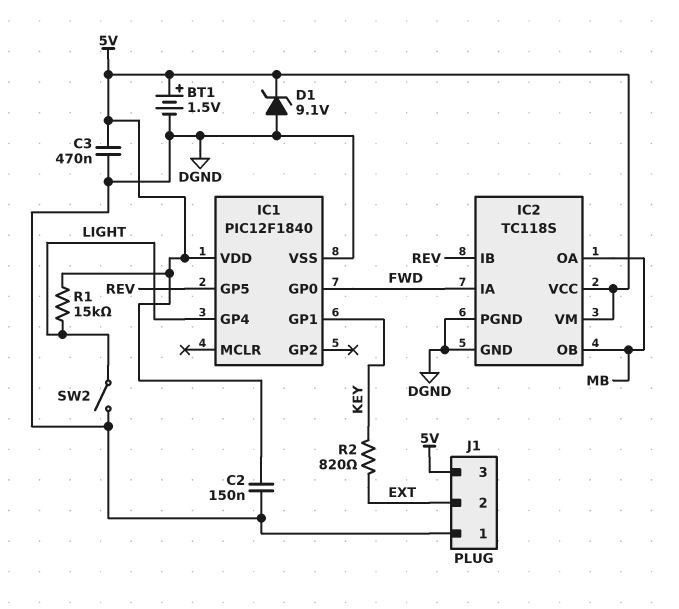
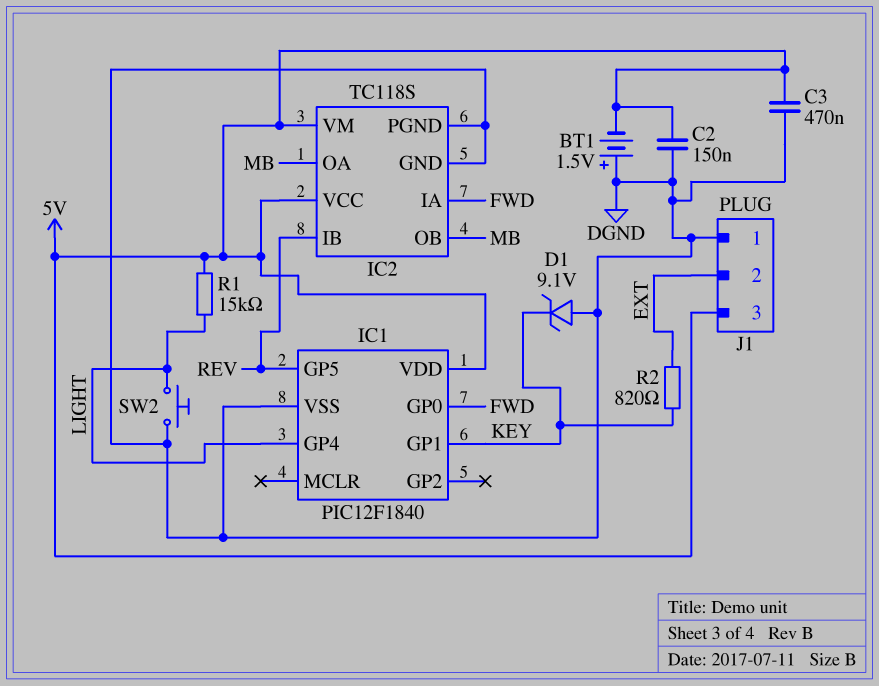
BT1: 1.5V (plus 5V, minus DGND) -> 1.5V (plus DGND, minus 5V)
D1: zener 9.1V (A DGND, K 5V) -> zener 9.1V (A DGND, K KEY)
SW2: switch (DGND, LIGHT) -> button (DGND, LIGHT)

